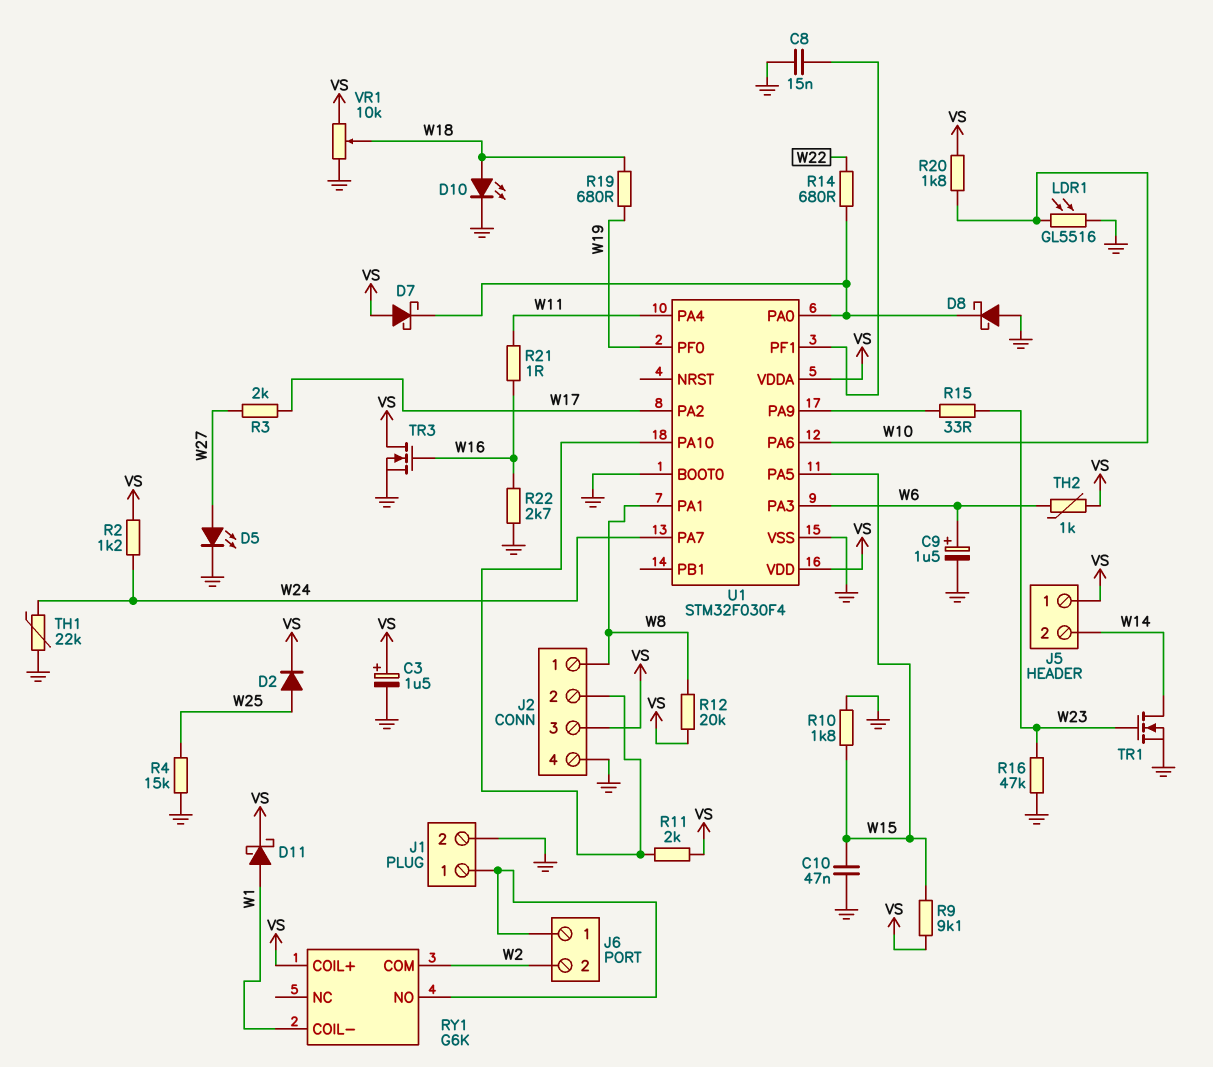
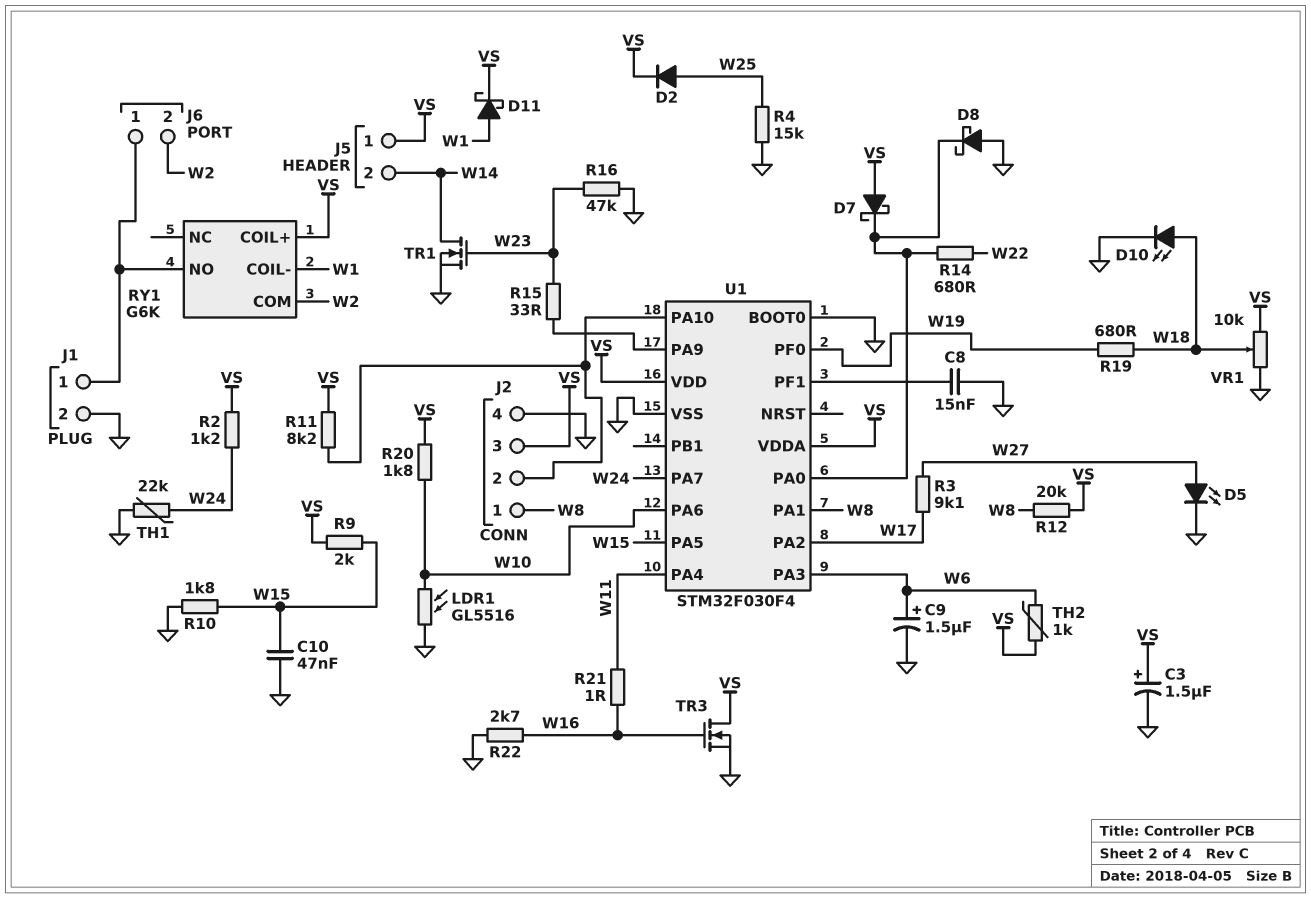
R3: 2k (W17, W27) -> 9.1k (W17, W27)
R9: 9.1k (VS, W15) -> 2k (VS, W15)
R11: 2k (J2/2, VS) -> 8.2k (J2/2, VS)

